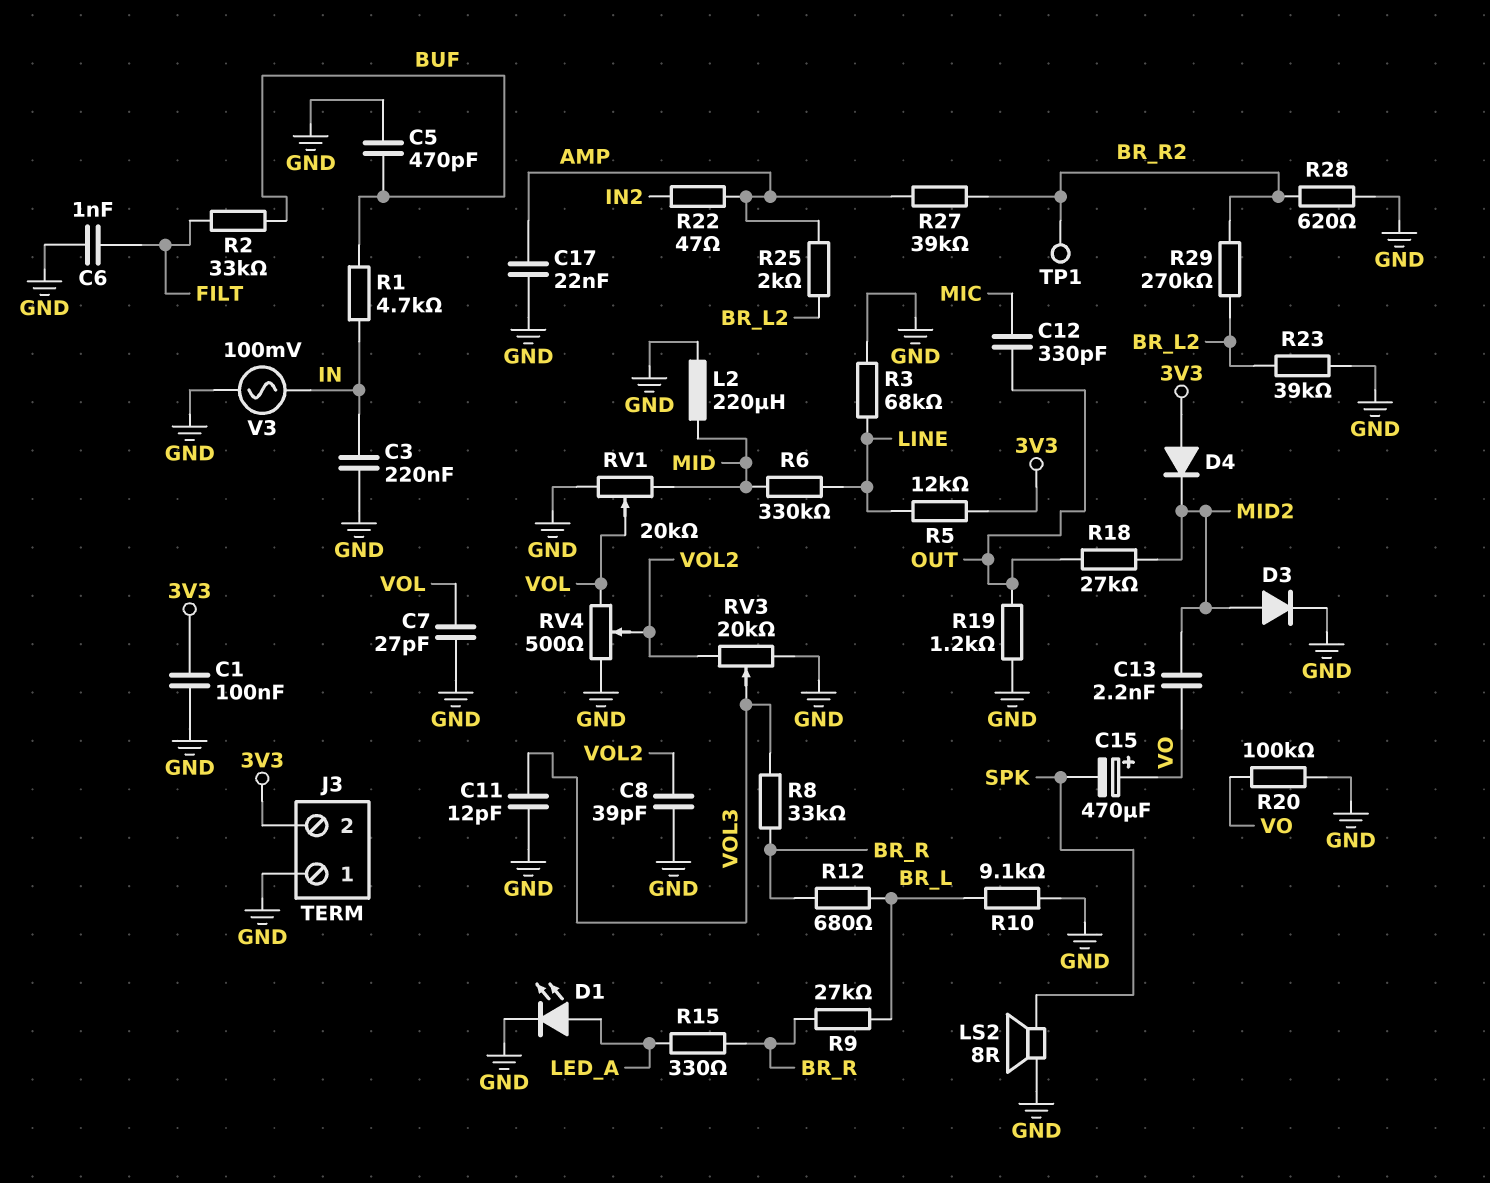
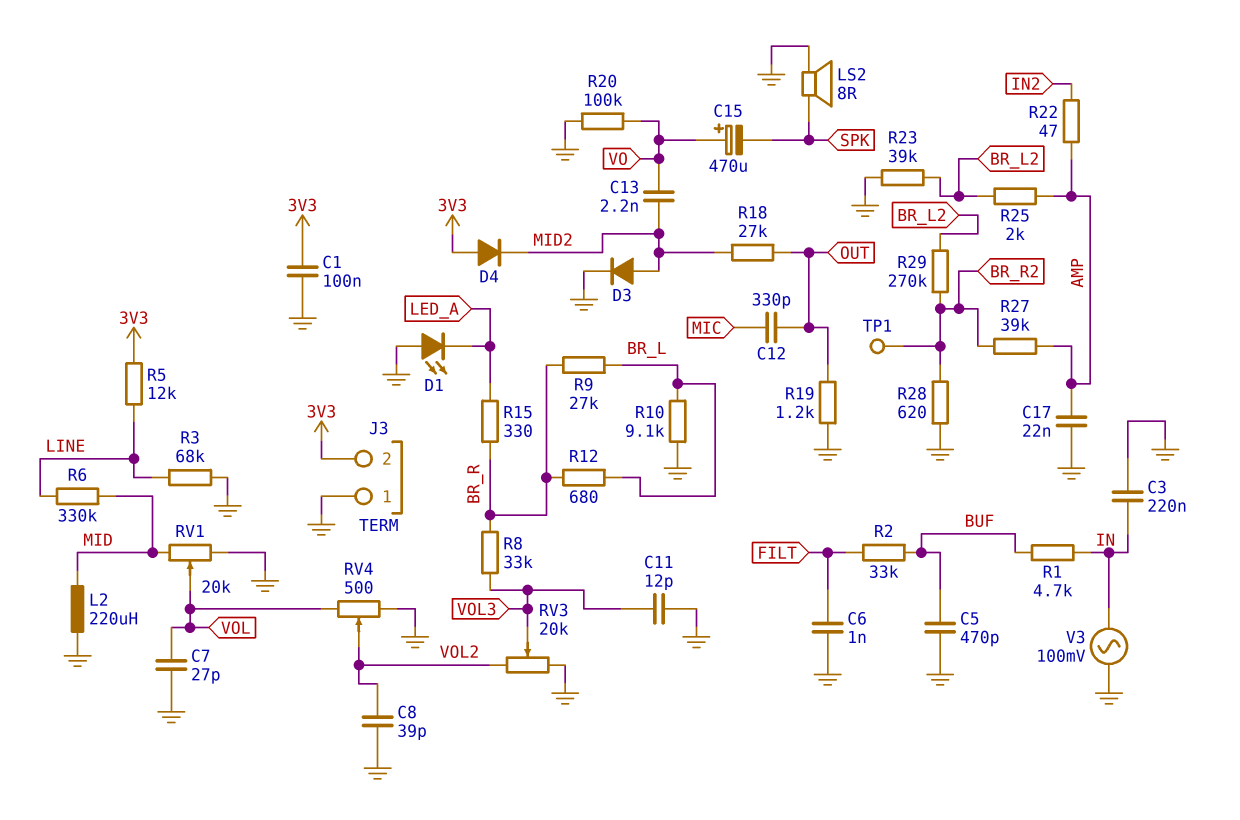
D1: LED (A LED_A, K GND) -> LED (A GND, K LED_A)

